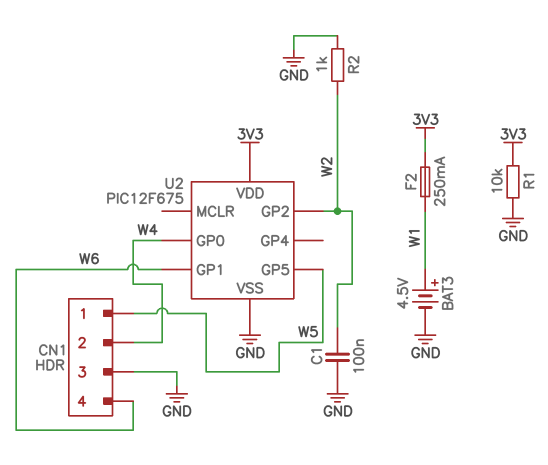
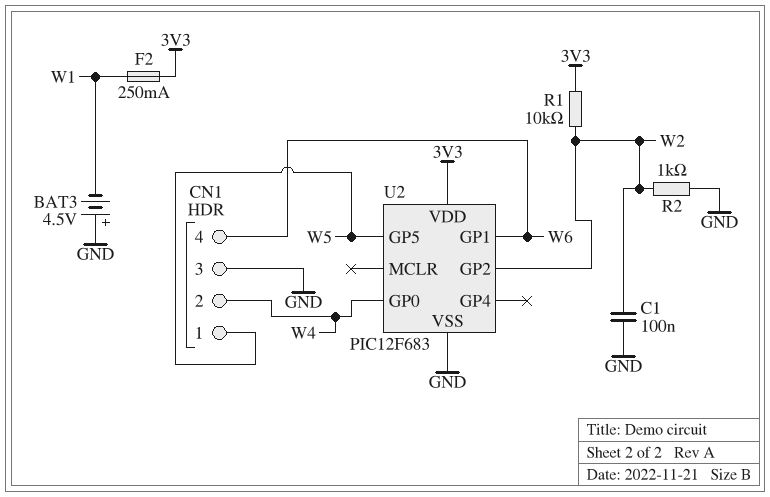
BAT3: 4.5V (plus W1, minus GND) -> 4.5V (plus GND, minus W1)
R1: 10k (3V3, GND) -> 10k (3V3, W2)
U2: PIC12F675 -> PIC12F683

